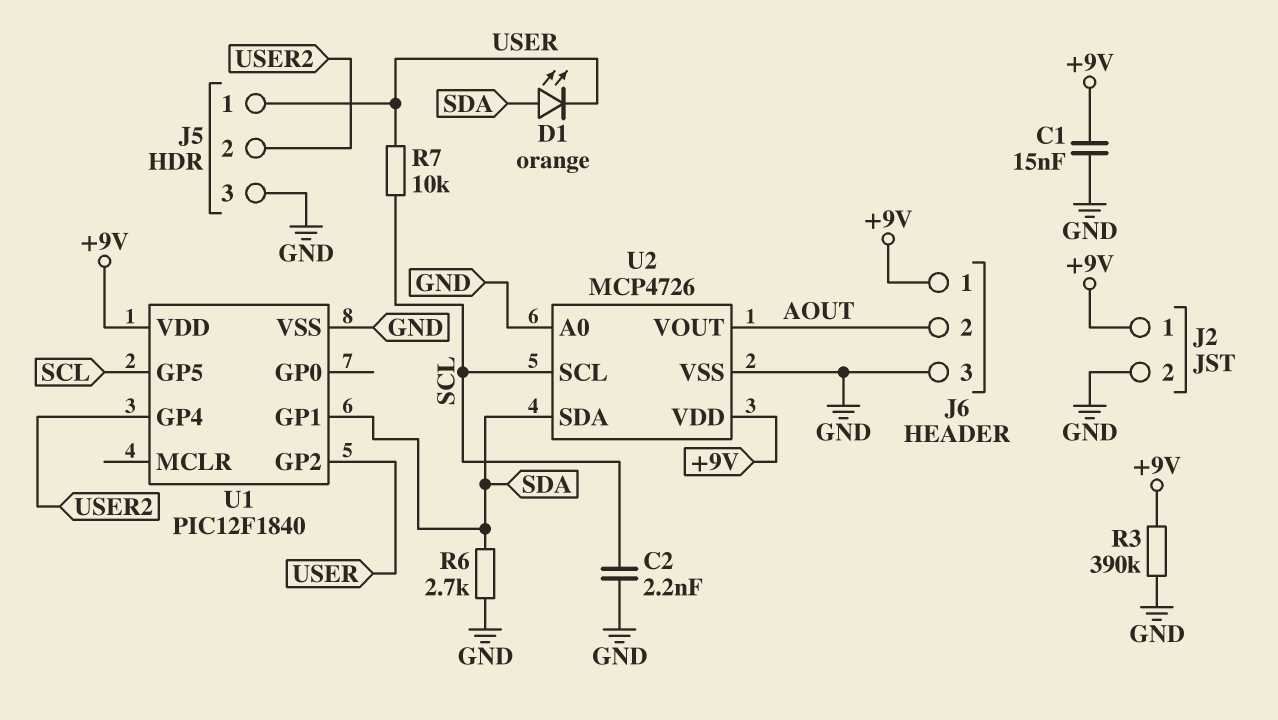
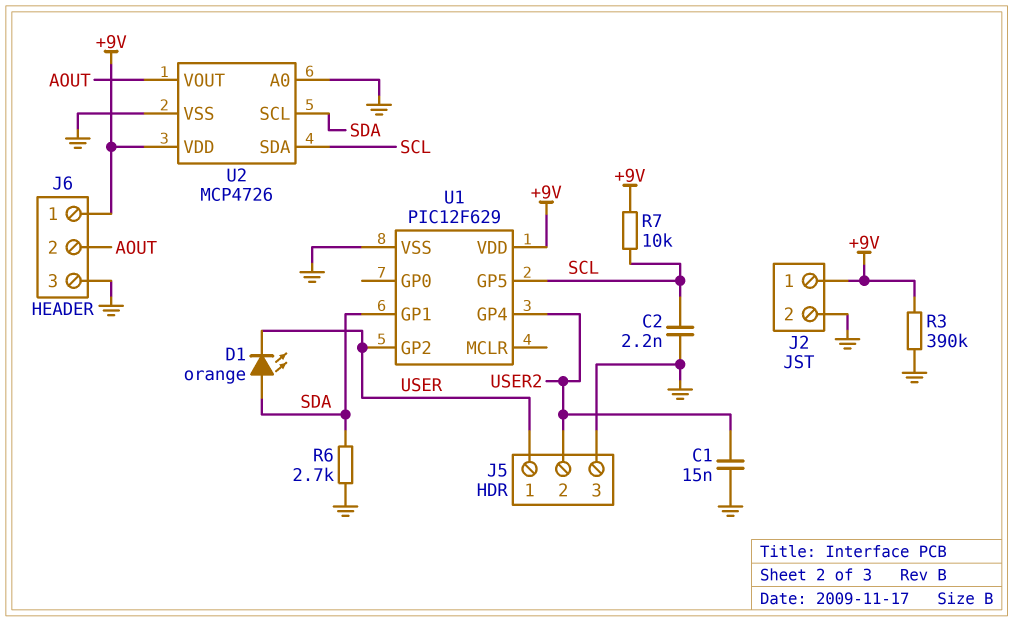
C1: 15nF (+9V, GND) -> 15nF (GND, USER2)
R7: 10k (SCL, USER) -> 10k (+9V, SCL)
U1: PIC12F1840 -> PIC12F629
U2 pin SCL: SCL -> SDA
U2 pin SDA: SDA -> SCL

